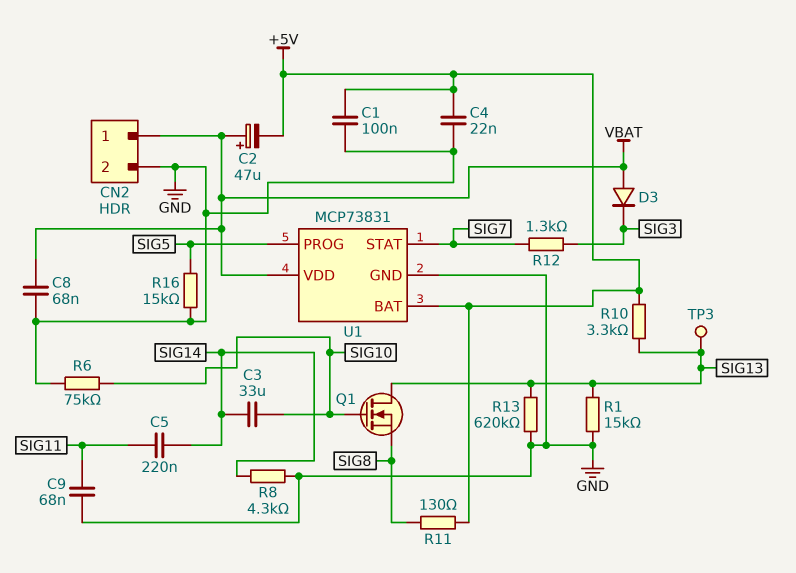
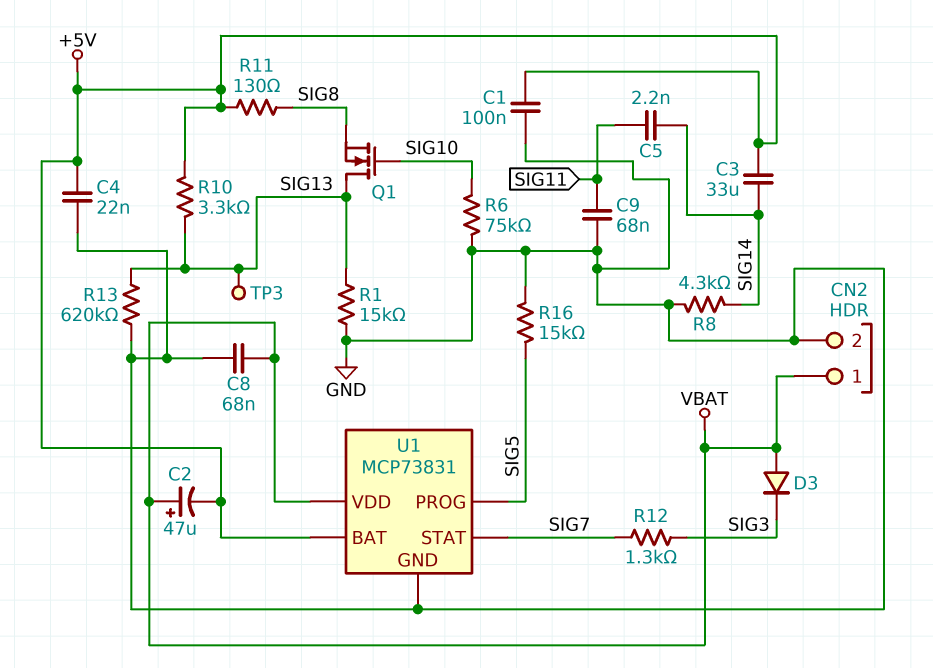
C3: 33uF (SIG10, SIG14) -> 33uF (+5V, SIG14)
C5: 220nF (SIG11, SIG14) -> 2.2nF (SIG11, SIG14)

